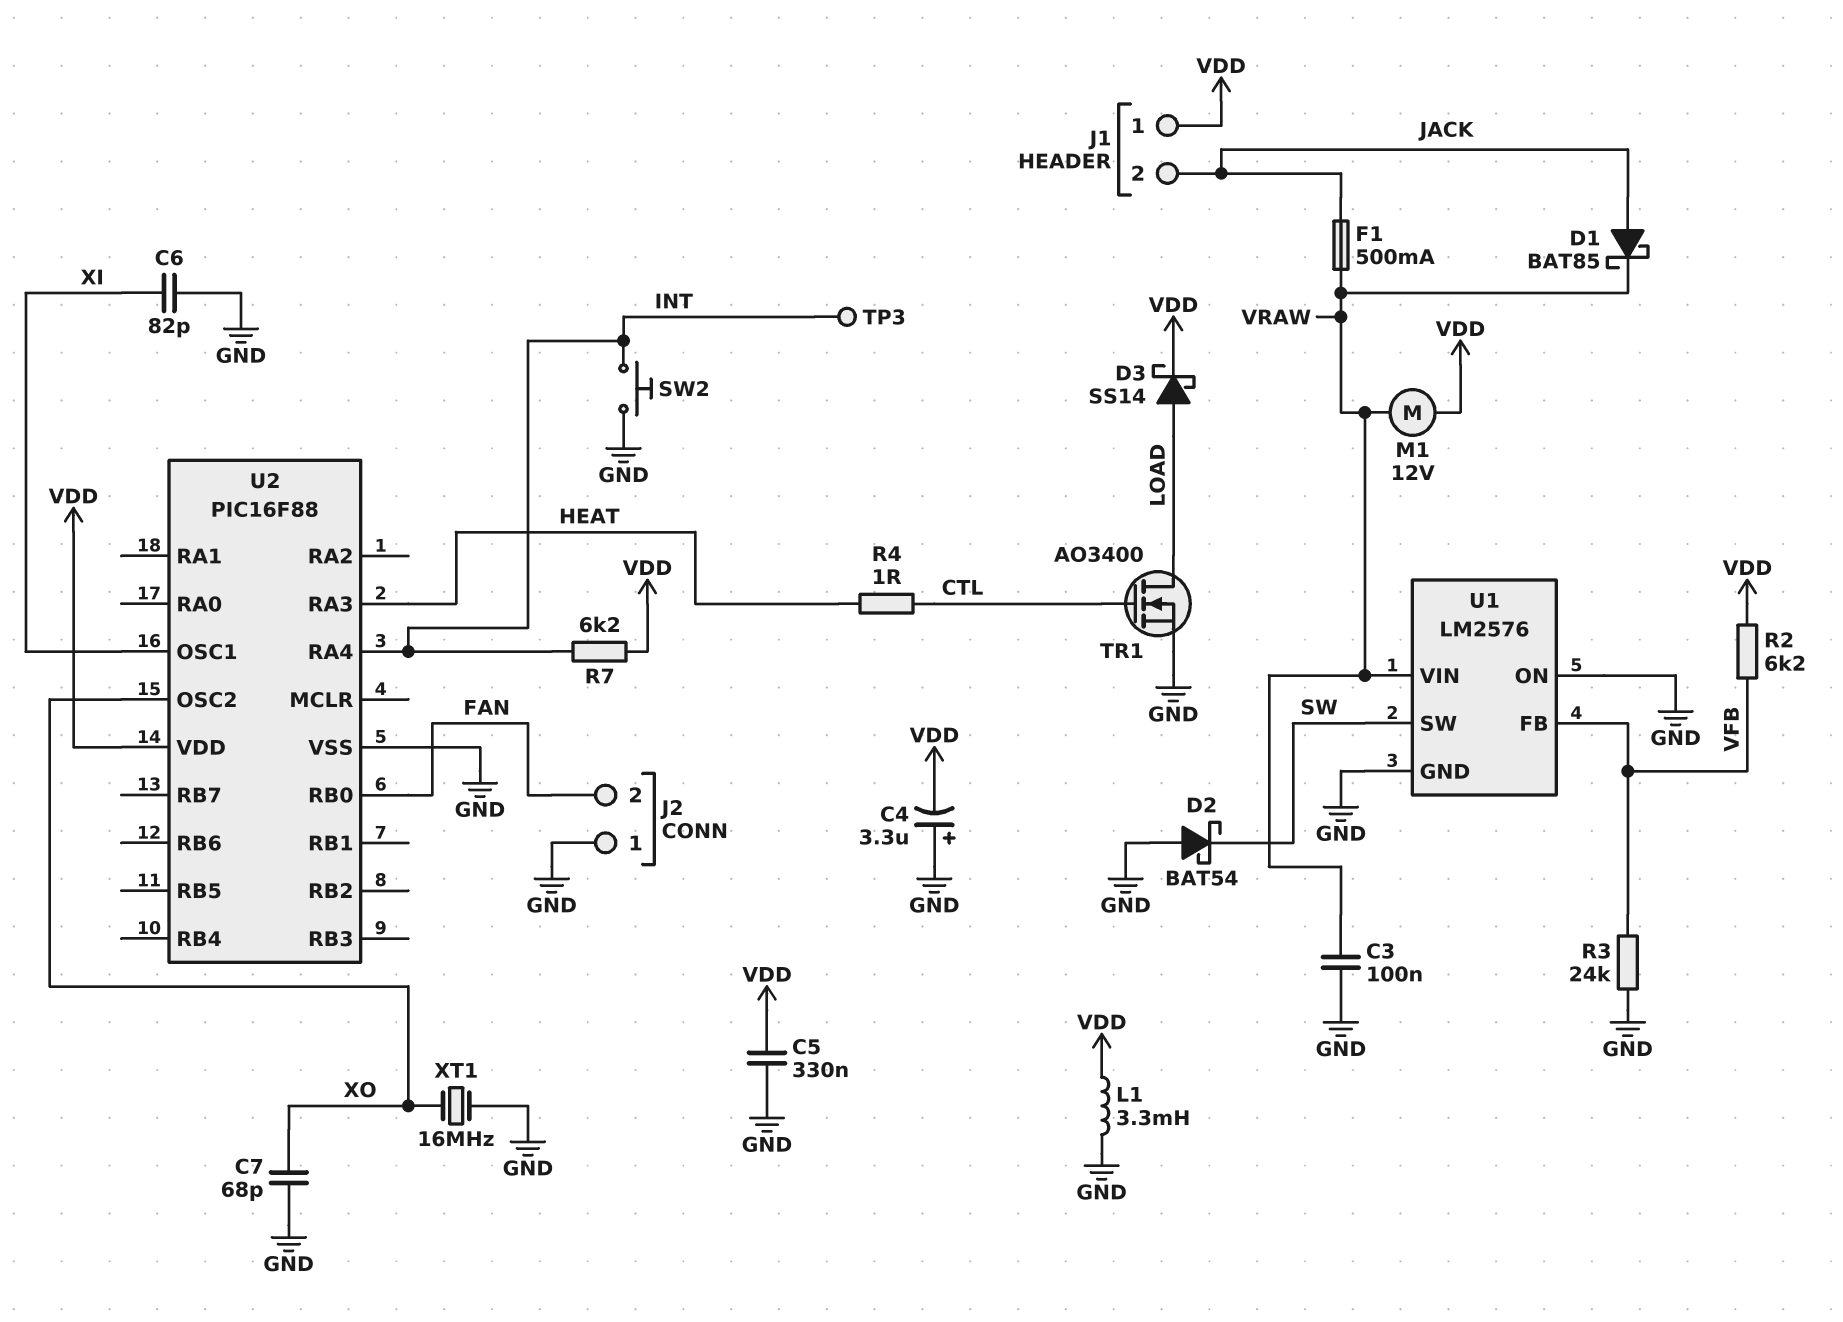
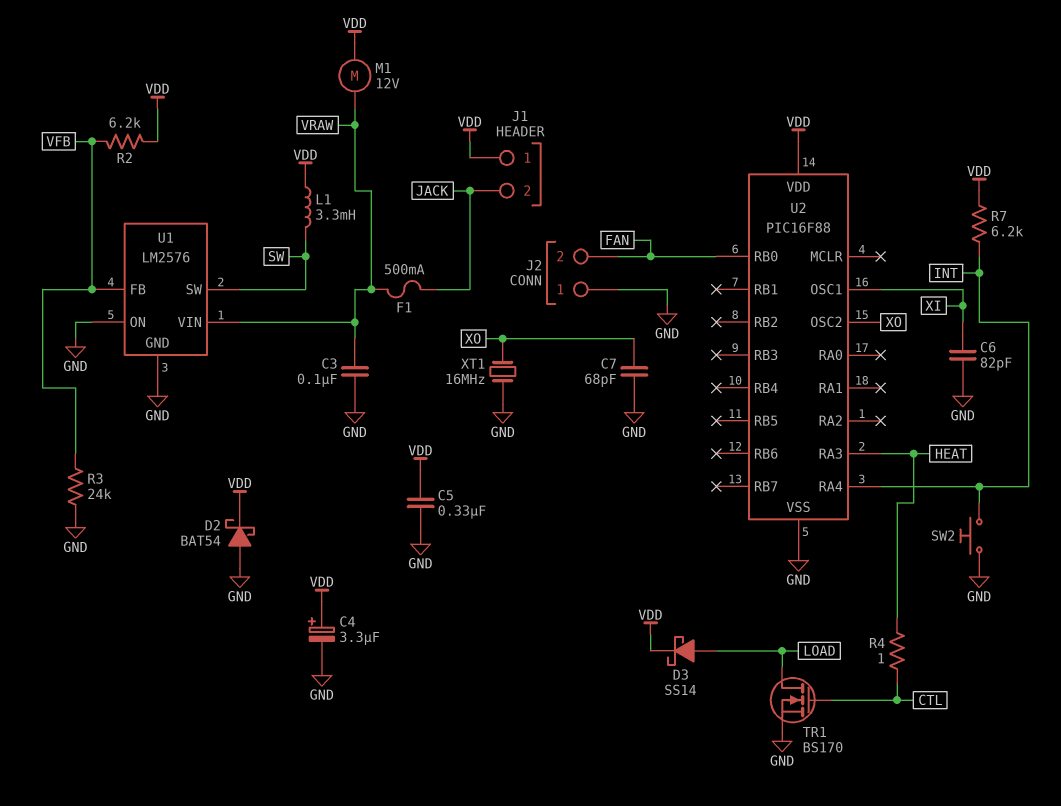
C4: 3.3uF (plus GND, minus VDD) -> 3.3uF (plus VDD, minus GND)
D1: schottky BAT85 (A JACK, K VRAW) -> none
D2: schottky BAT54 (A GND, K SW) -> schottky BAT54 (A GND, K VDD)
L1: 3.3mH (GND, VDD) -> 3.3mH (SW, VDD)
TP3: test point (INT) -> none
TR1: NMOS AO3400 (G CTL, D LOAD, S GND) -> NMOS BS170 (G CTL, D LOAD, S GND)

